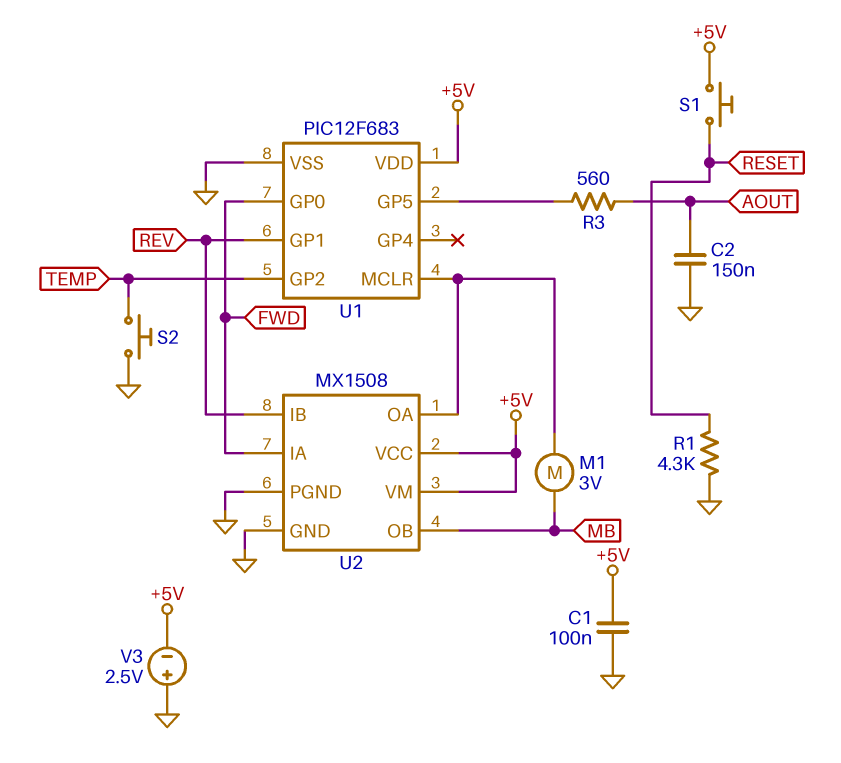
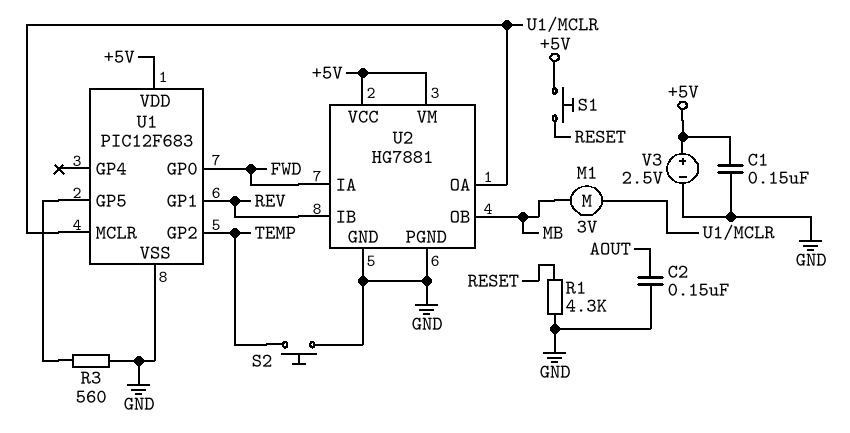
C1: 100nF (+5V, GND) -> 150nF (+5V, GND)
R3: 560 (AOUT, U1/GP5) -> 560 (GND, U1/GP5)
U2: MX1508 -> HG7881
V3: 2.5V (plus GND, minus +5V) -> 2.5V (plus +5V, minus GND)

